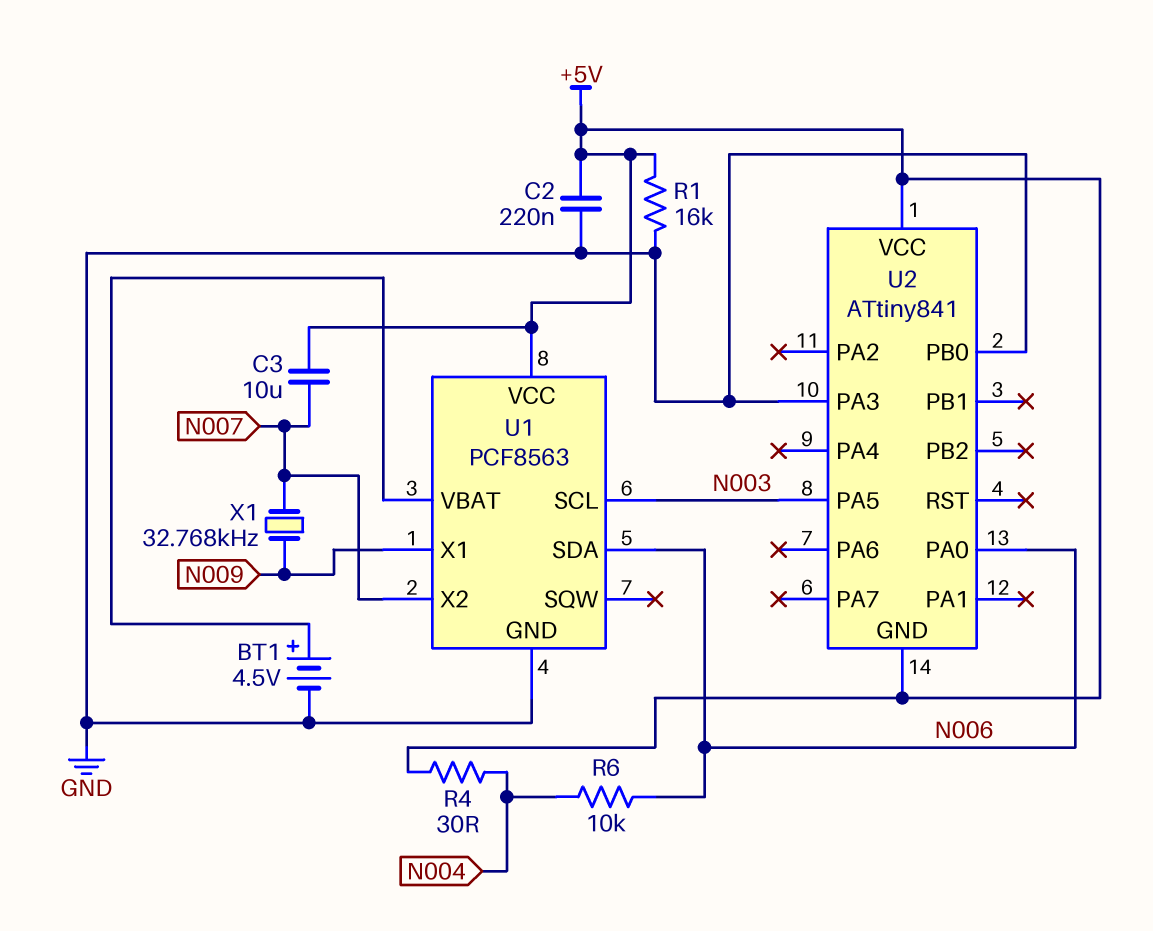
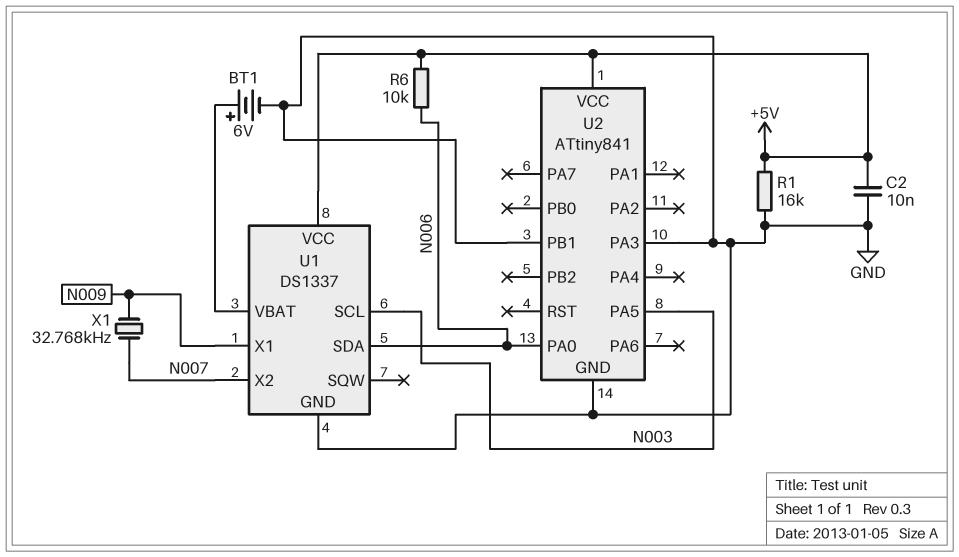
BT1: 4.5V (plus U1/VBAT, minus GND) -> 6V (plus U1/VBAT, minus GND)
C2: 220nF (+5V, GND) -> 10nF (+5V, GND)
C3: 10uF (+5V, N007) -> none
R4: 30 (+5V, N004) -> none
R6: 10k (N004, N006) -> 10k (+5V, N006)
U1: PCF8563 -> DS1337
U2 pin GND: +5V -> GND
U2 pin PB0: GND -> none
U2 pin PB1: none -> GND

